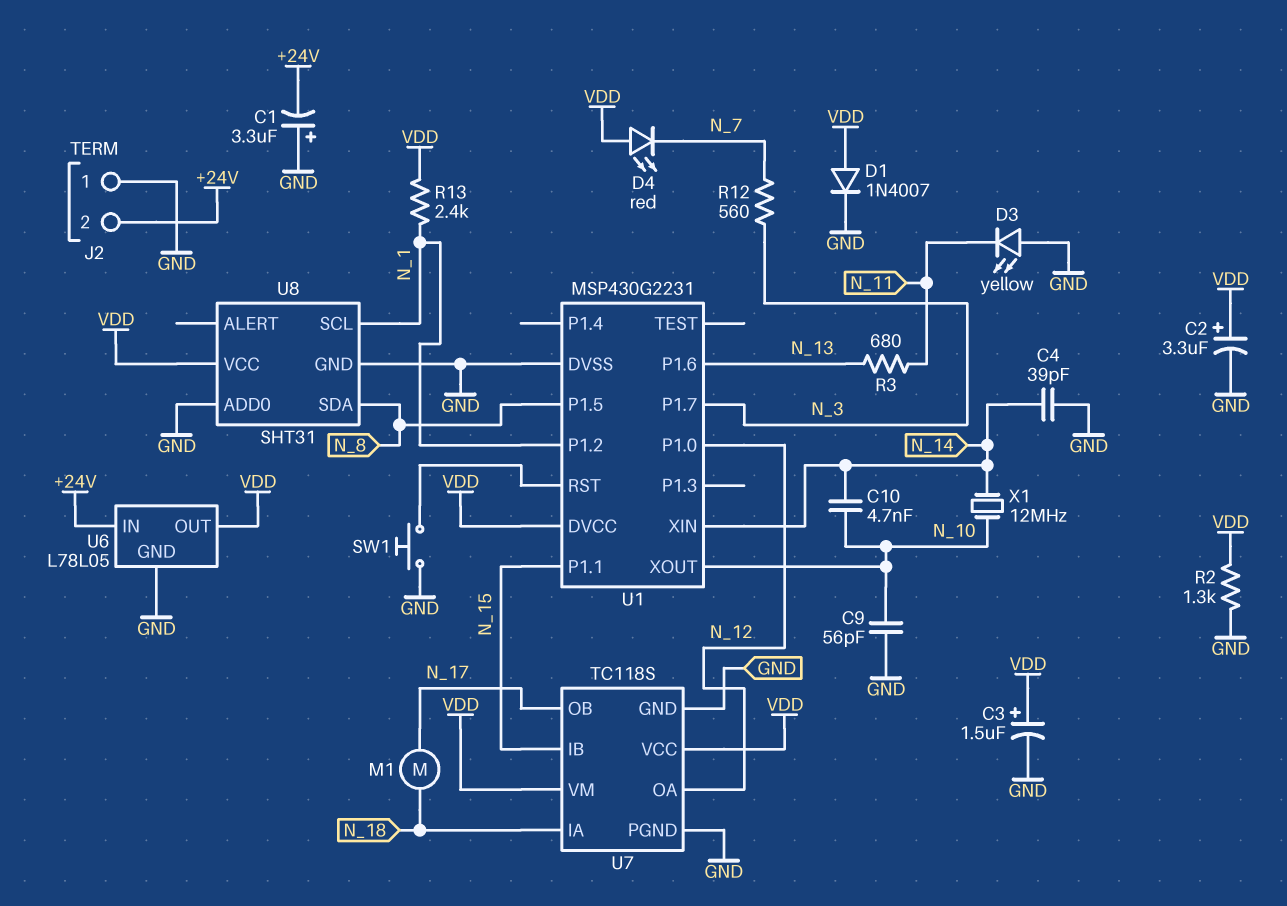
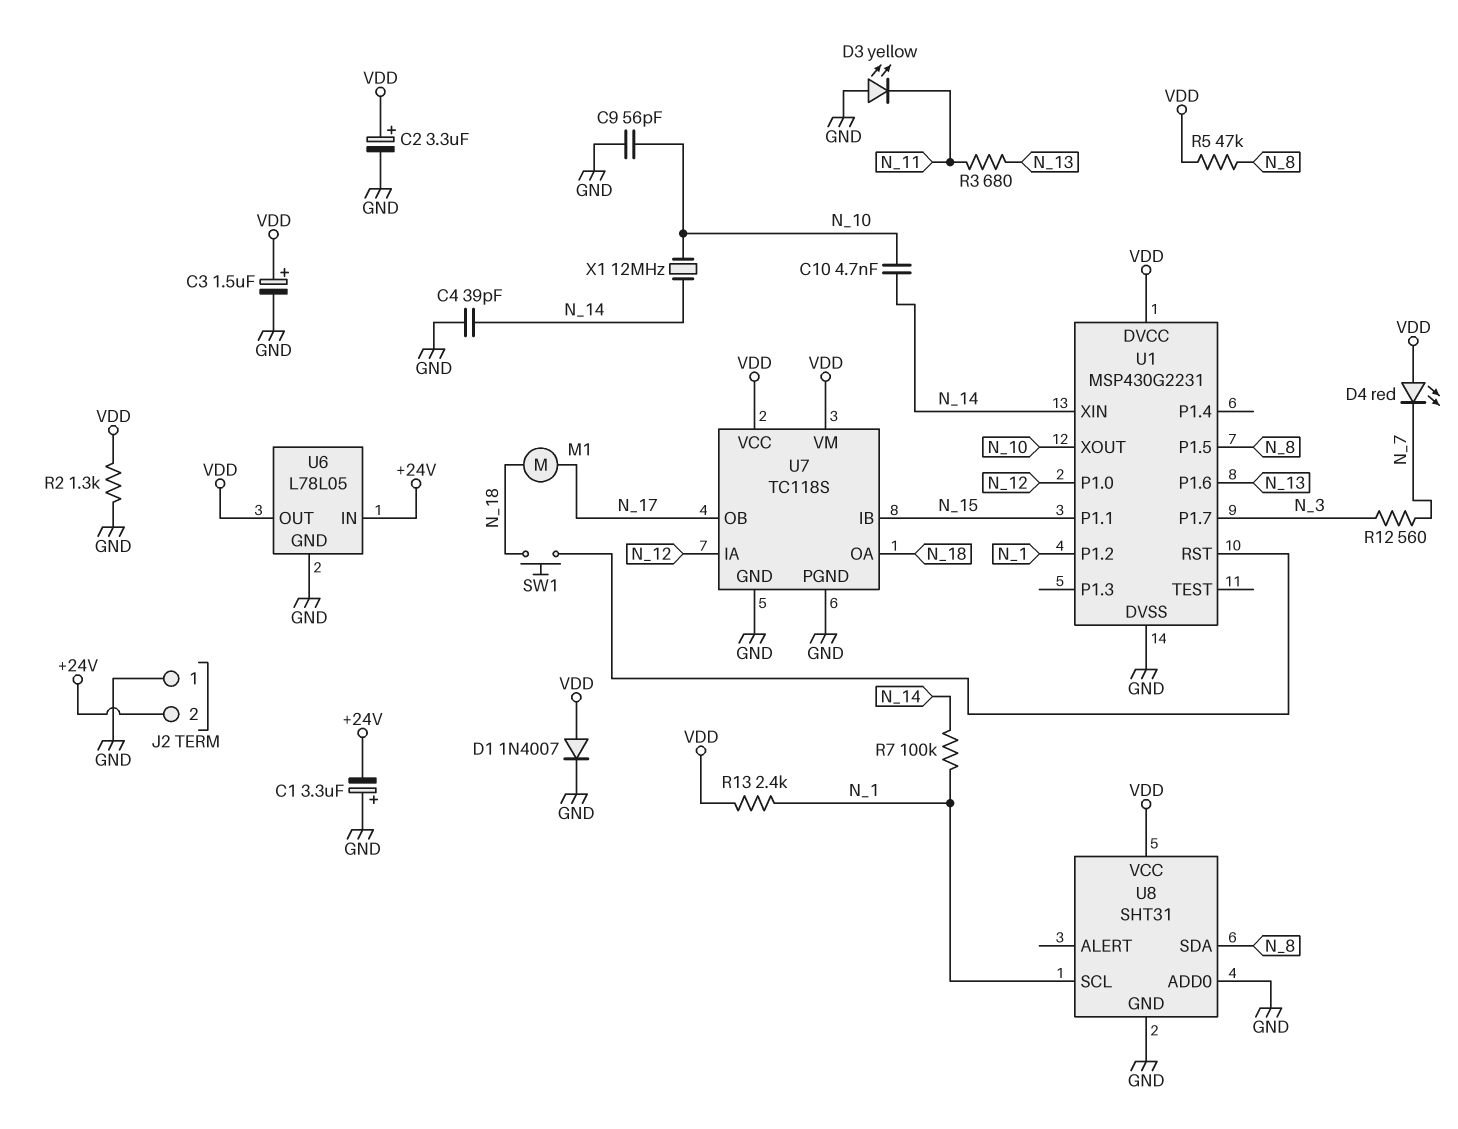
R5: none -> 47k (N_8, VDD)
R7: none -> 100k (N_1, N_14)
SW1: button (GND, U1/RST) -> button (N_18, U1/RST)
U7 pin IA: N_18 -> N_12
U7 pin OA: N_12 -> N_18

